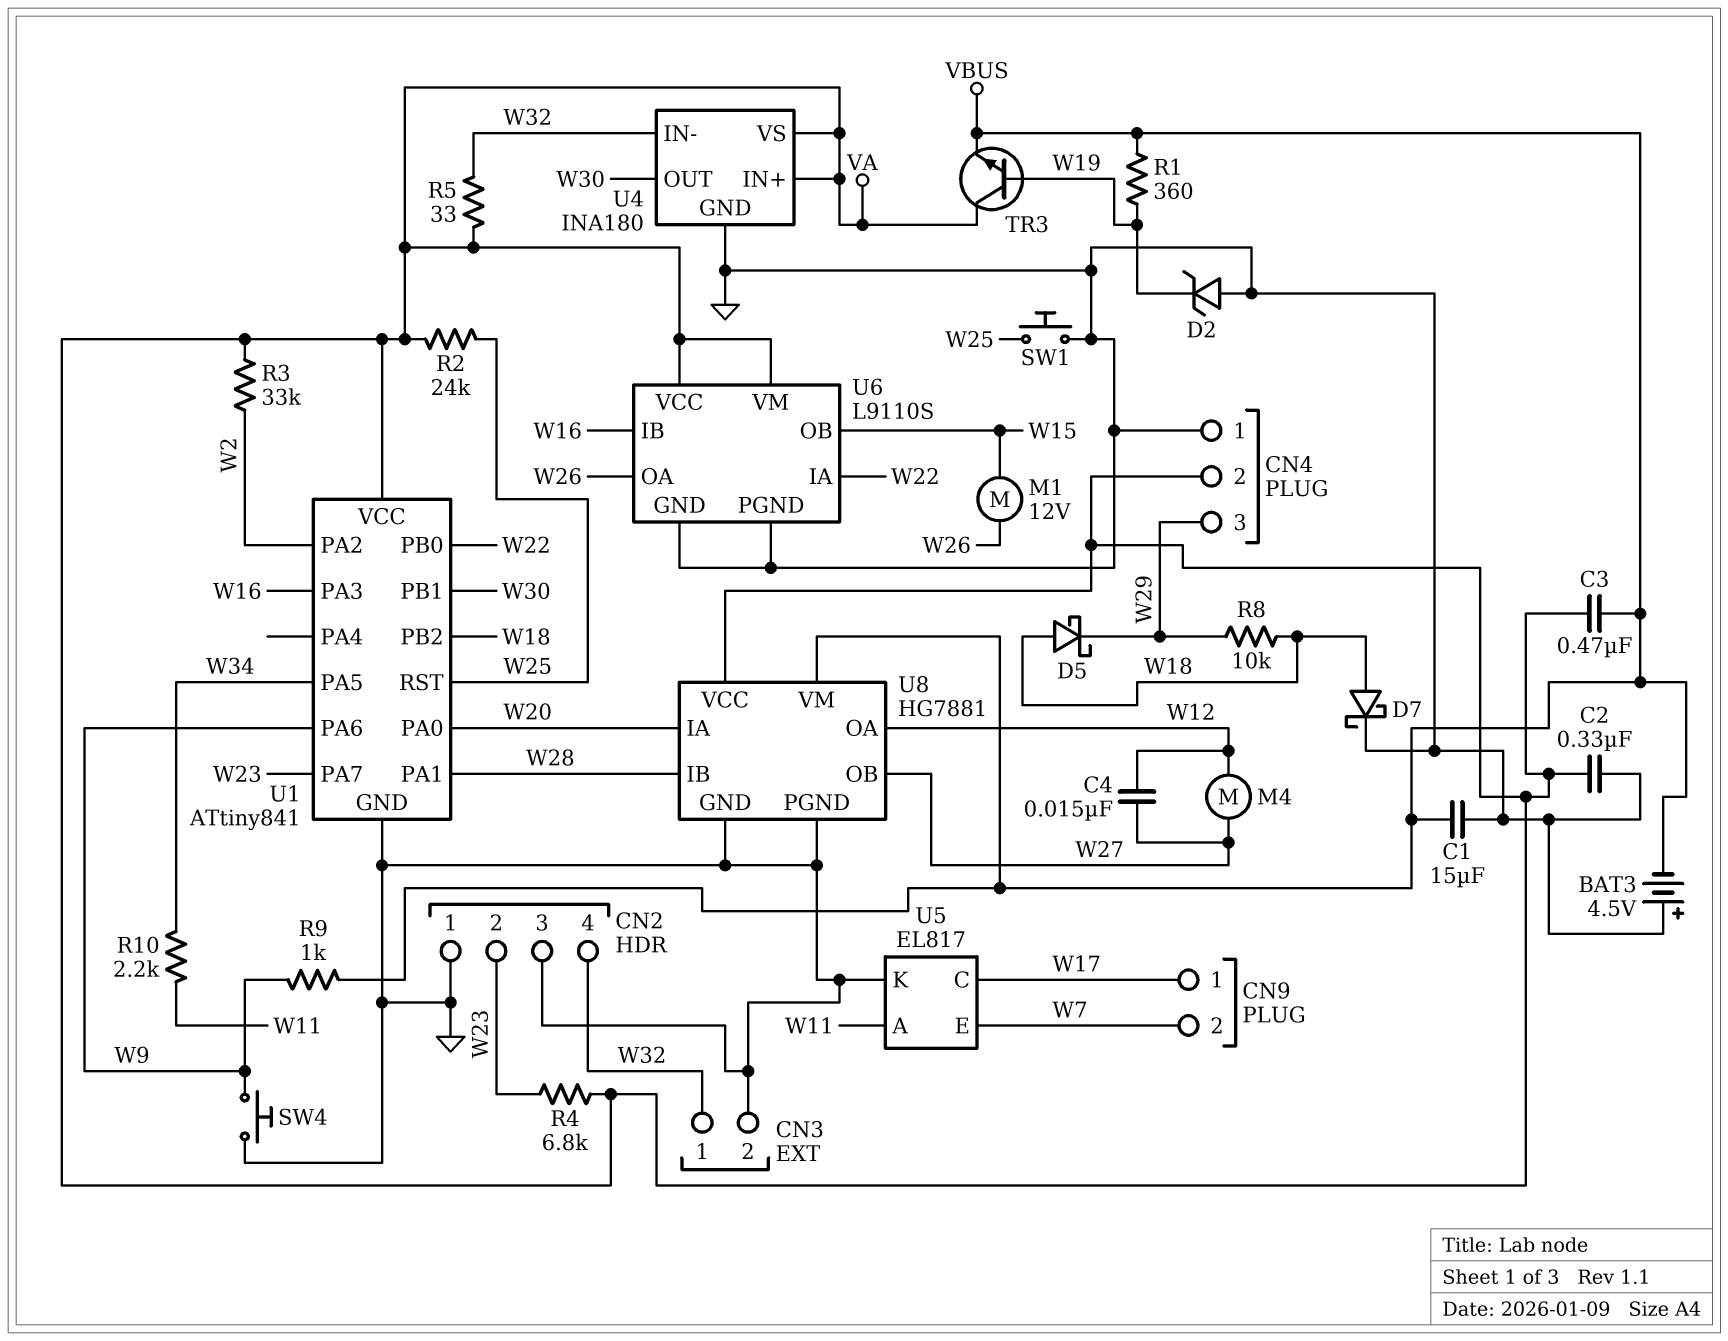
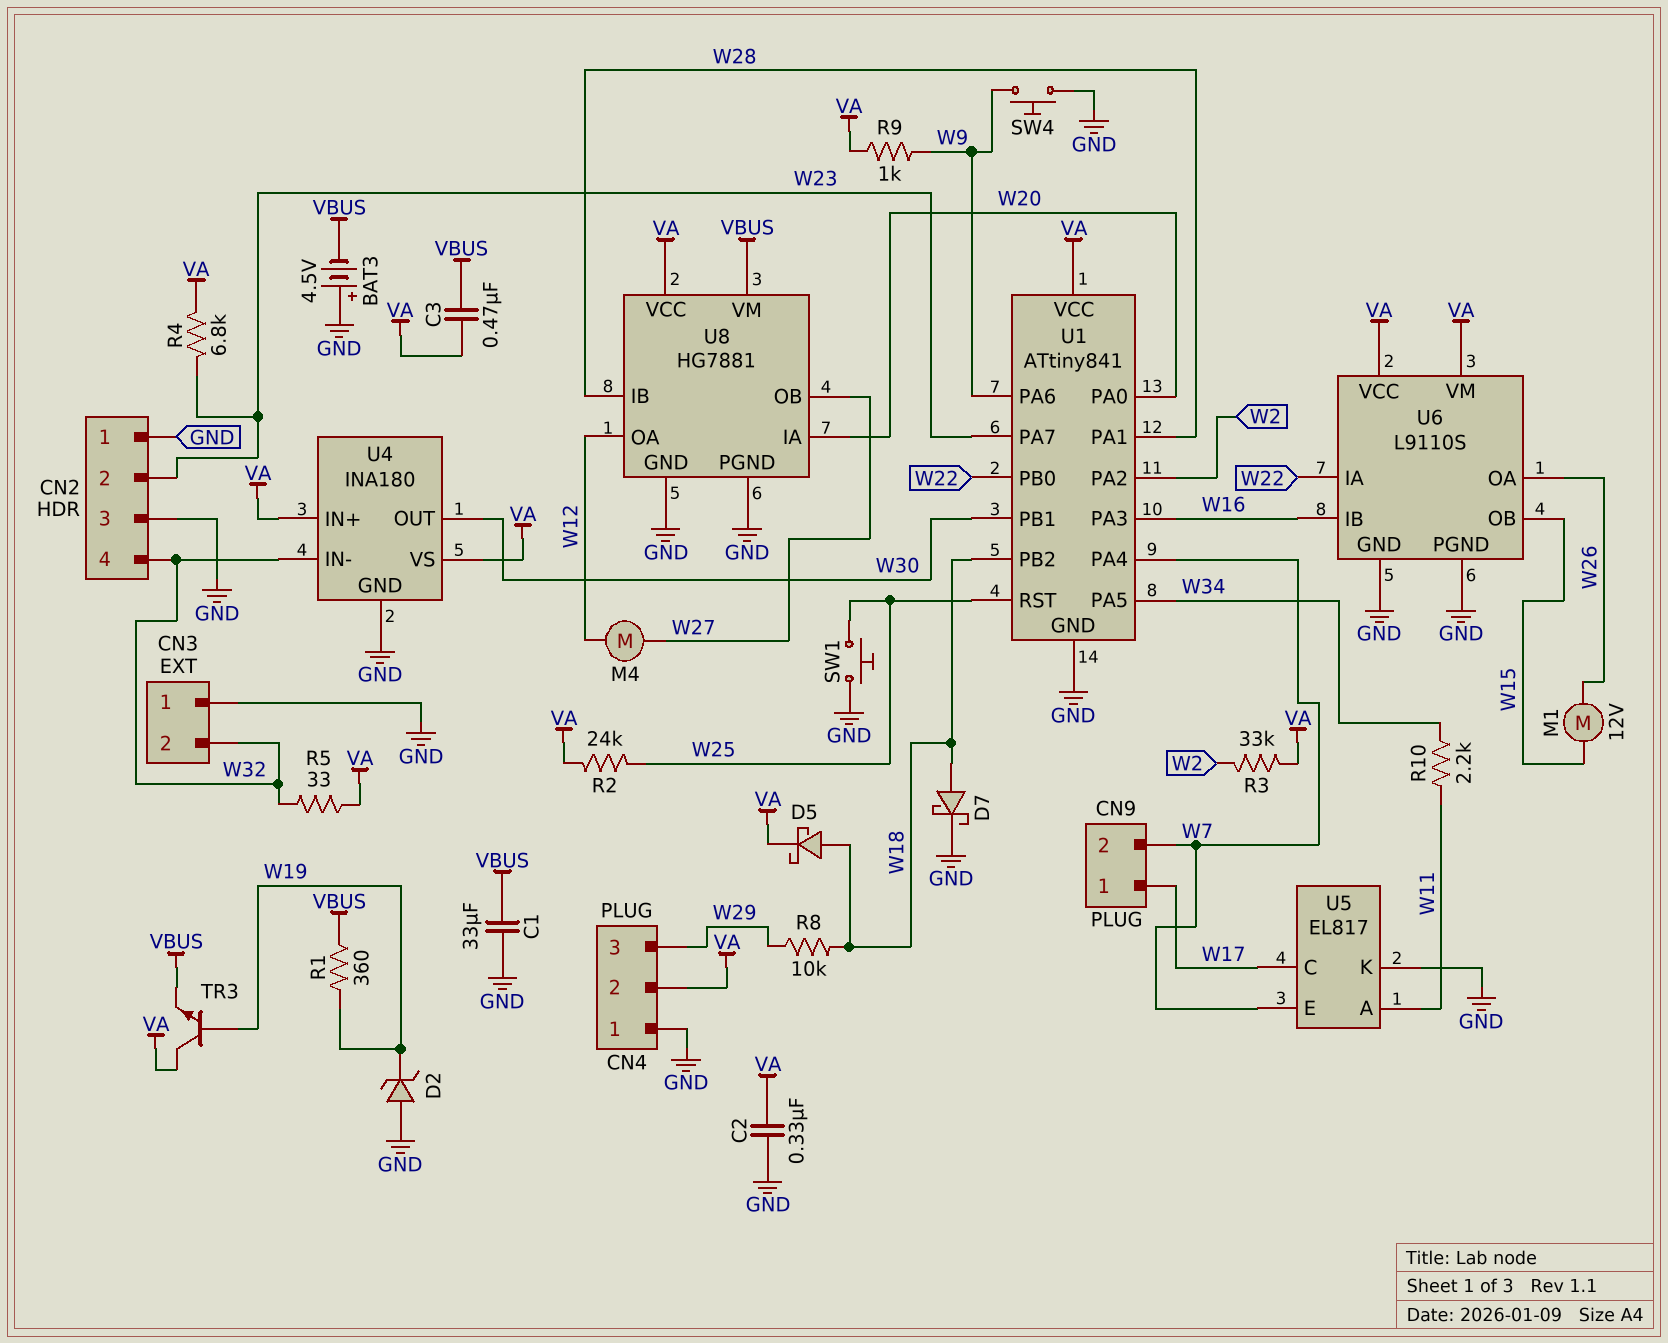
C1: 15uF (GND, VBUS) -> 33uF (GND, VBUS)
C4: 15nF (W12, W27) -> none
CN3 pin 1: W32 -> GND
CN3 pin 2: GND -> W32
D5: schottky (A W18, K W29) -> schottky (A W18, K VA)
R9: 1k (VBUS, W9) -> 1k (VA, W9)
U1 pin PA4: none -> W7

